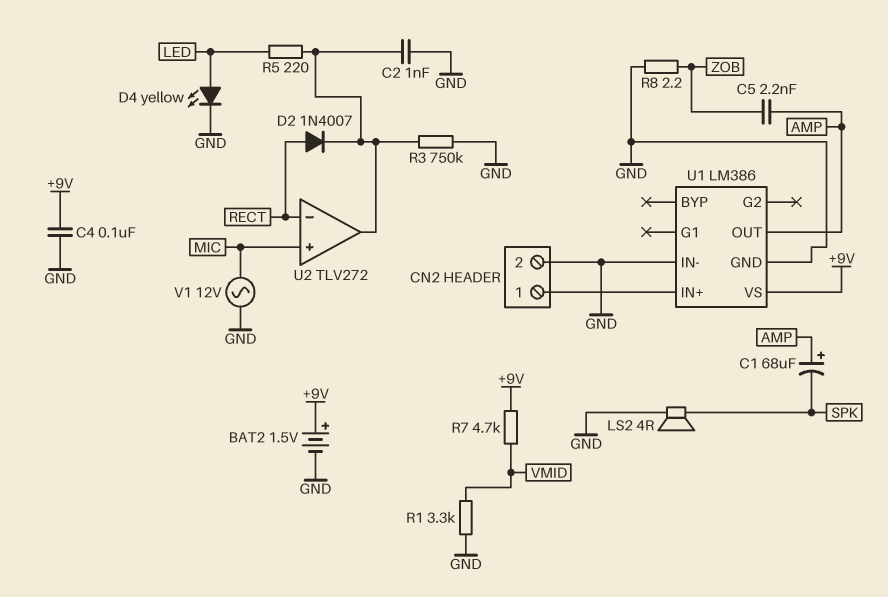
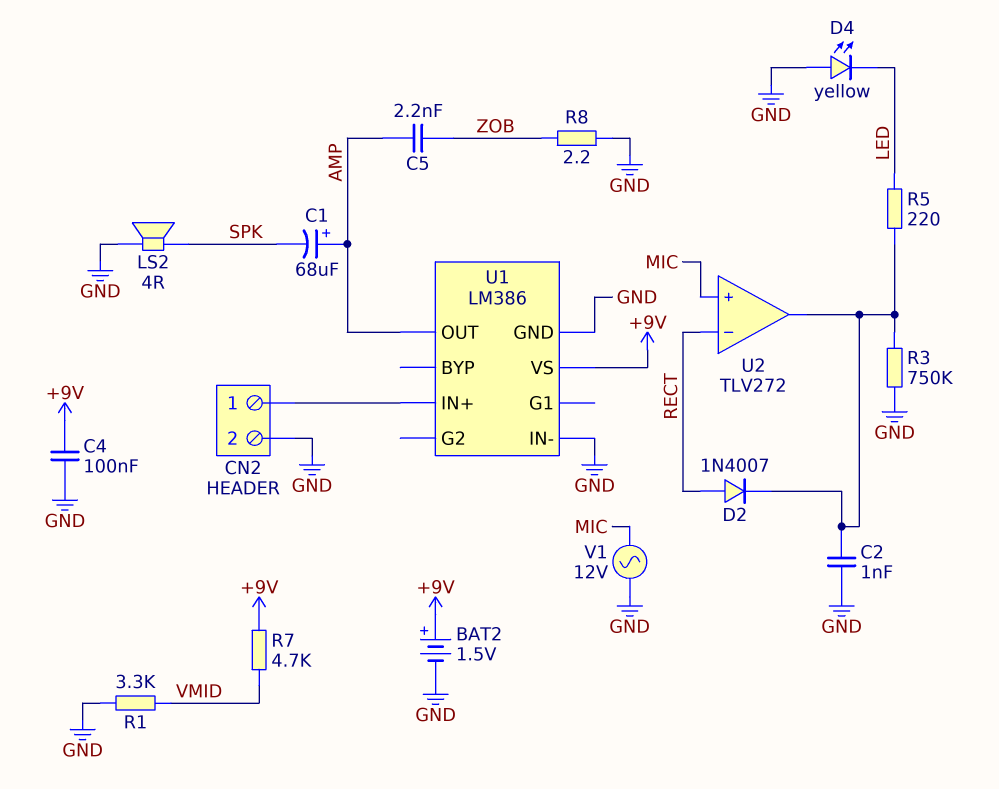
D4: LED yellow (A LED, K GND) -> LED yellow (A GND, K LED)

